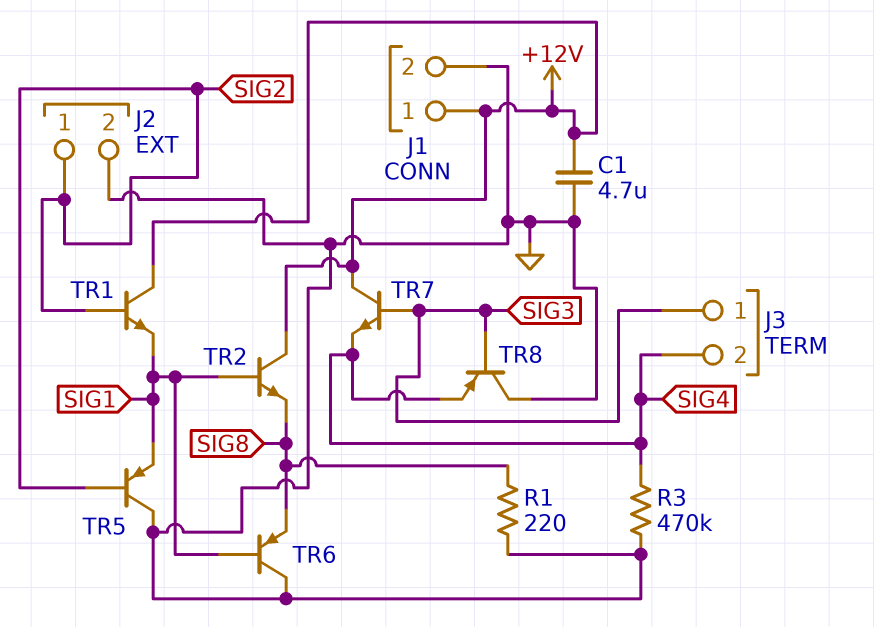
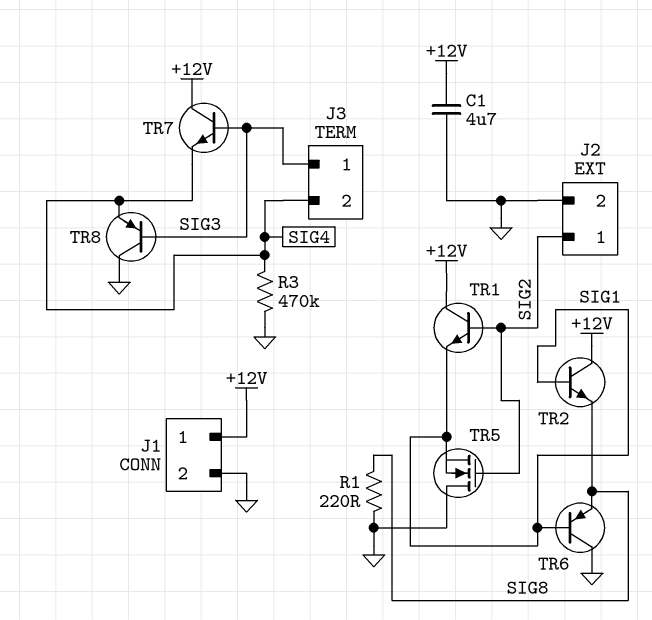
TR5: PNP (B SIG2, C GND, E SIG1) -> NMOS (G SIG2, D GND, S SIG1)

